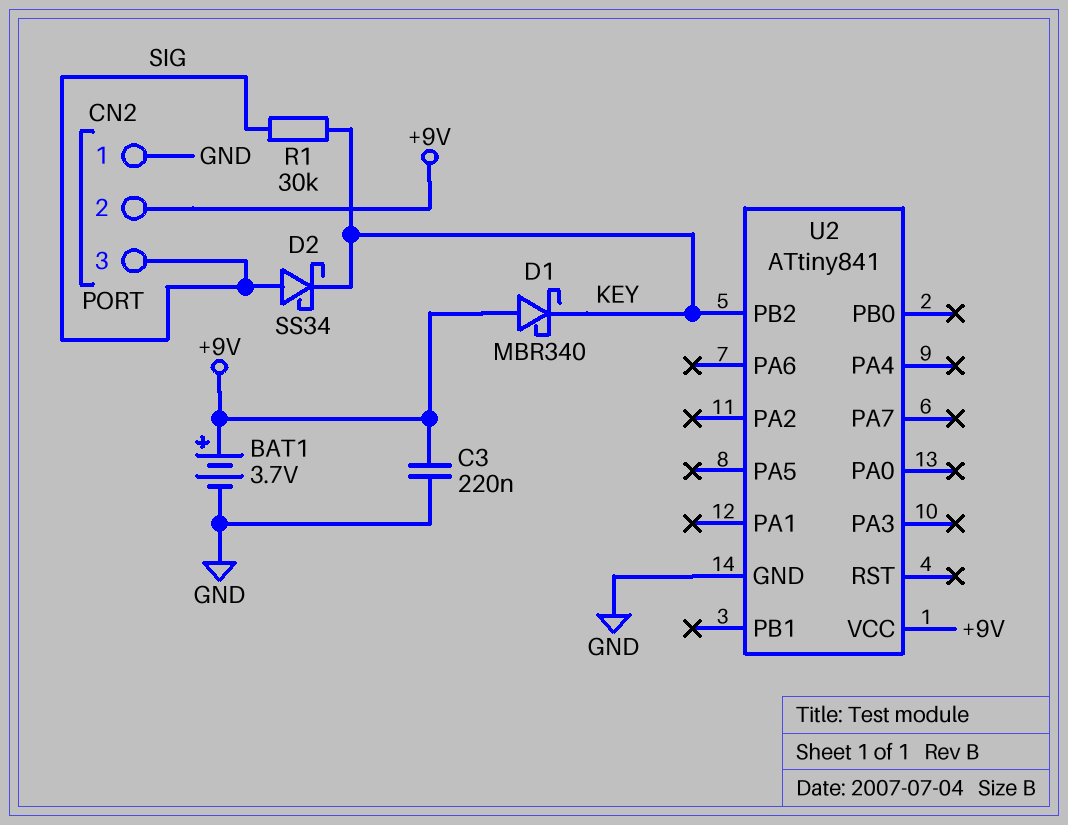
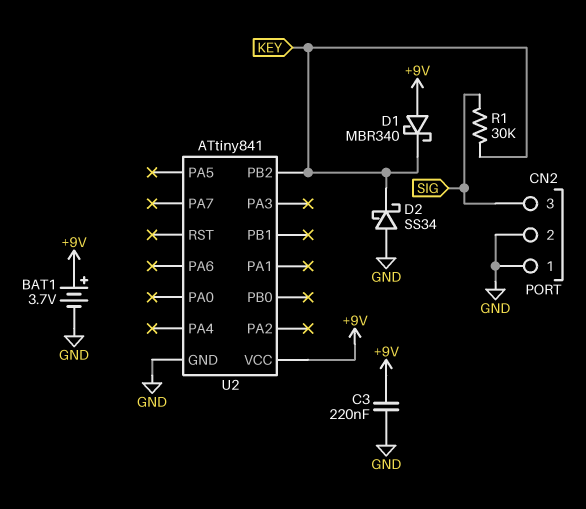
CN2 pin 2: +9V -> GND
D2: schottky SS34 (A SIG, K KEY) -> schottky SS34 (A GND, K KEY)

